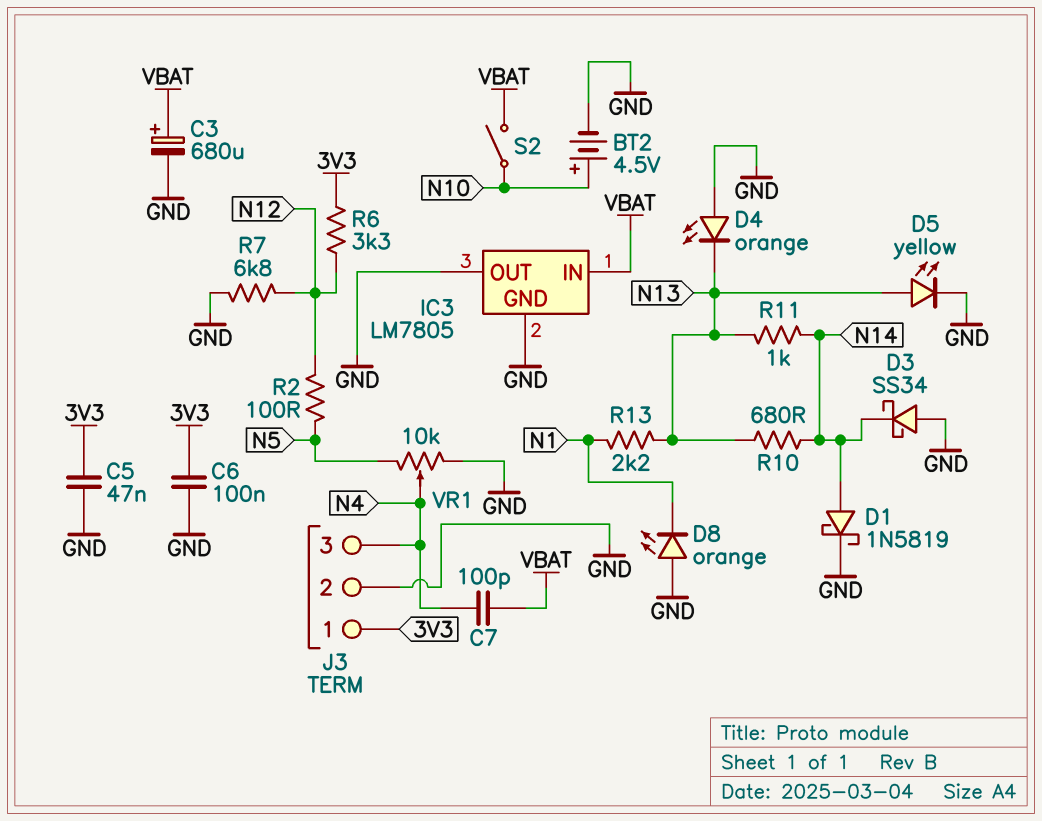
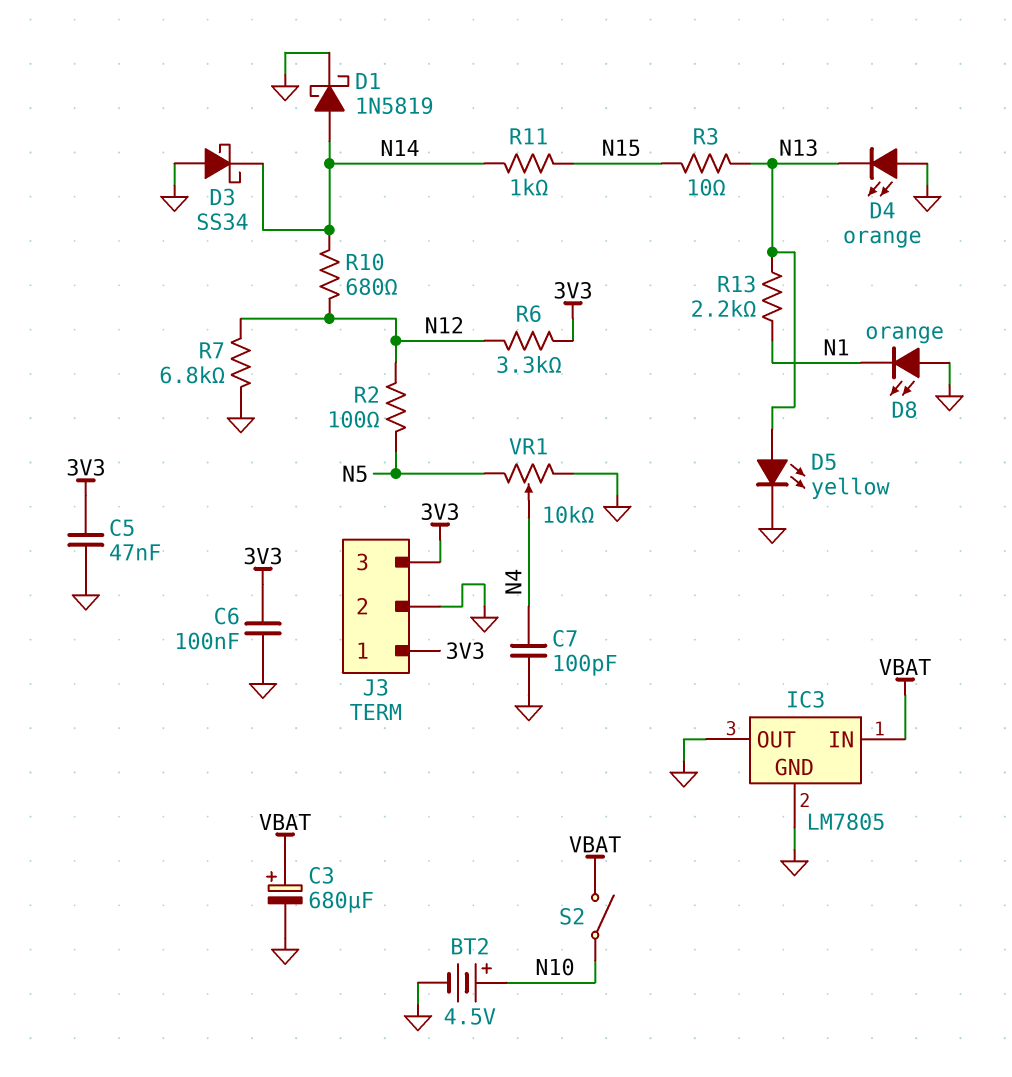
C7: 100pF (N4, VBAT) -> 100pF (GND, N4)
J3 pin 3: N4 -> 3V3
R3: none -> 10 (N13, N15)
R10: 680 (N13, N14) -> 680 (N12, N14)
R11: 1k (N13, N14) -> 1k (N14, N15)

